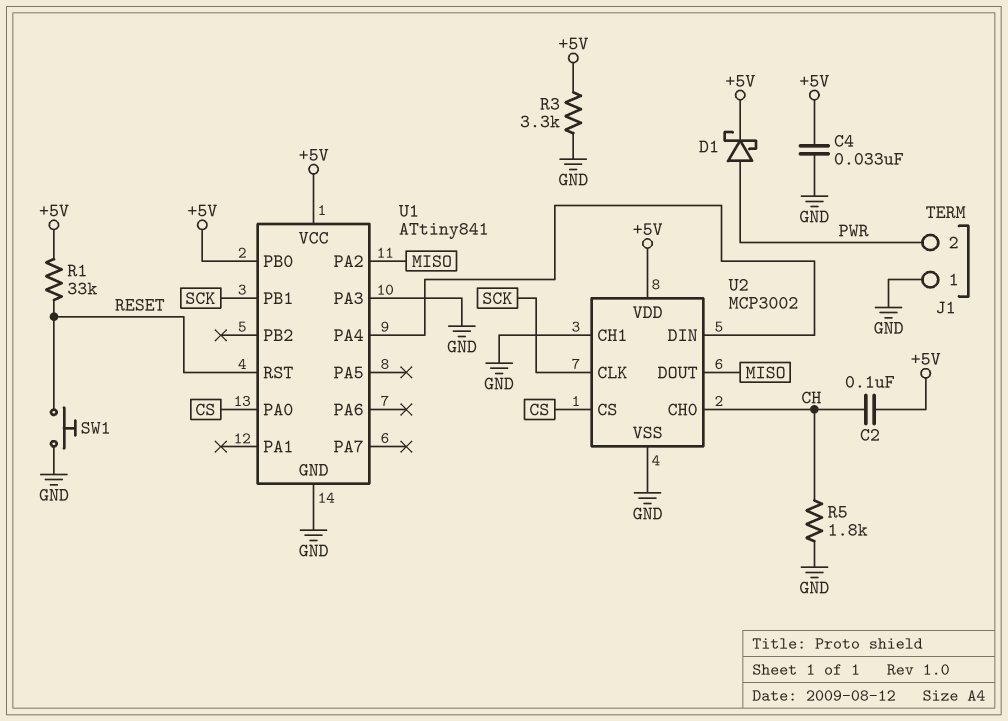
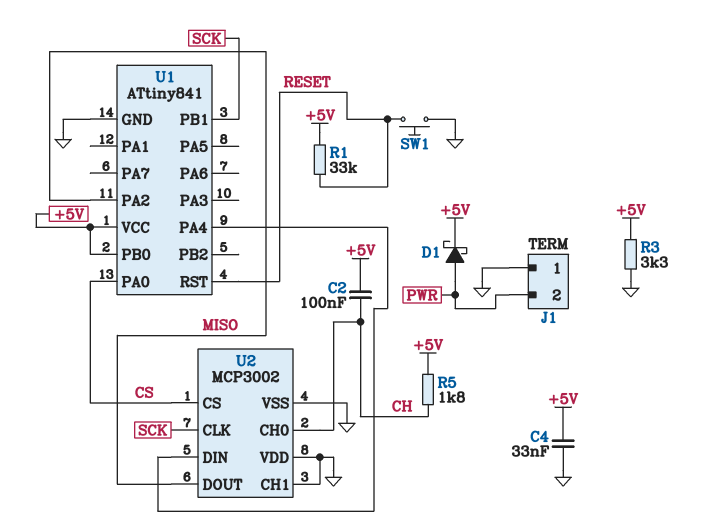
R5: 1.8k (CH, GND) -> 1.8k (+5V, CH)
U1 pin PA3: GND -> none
U2 pin VDD: +5V -> GND

